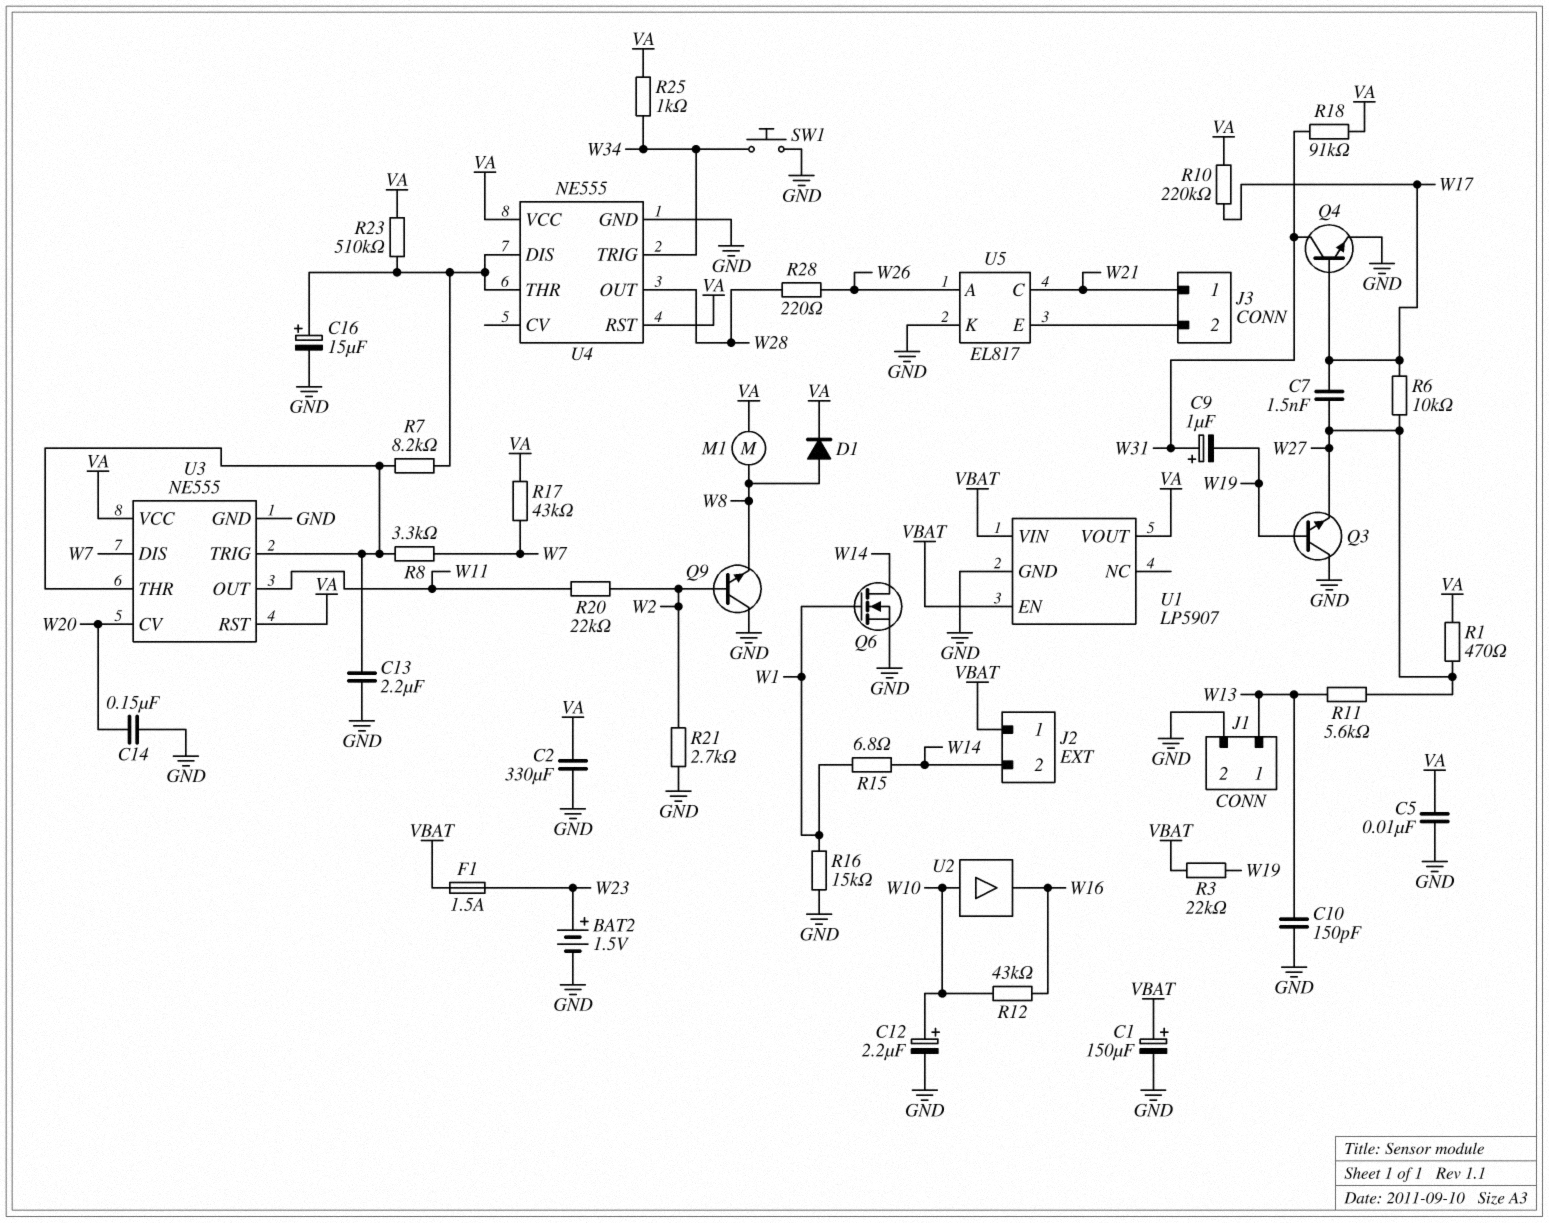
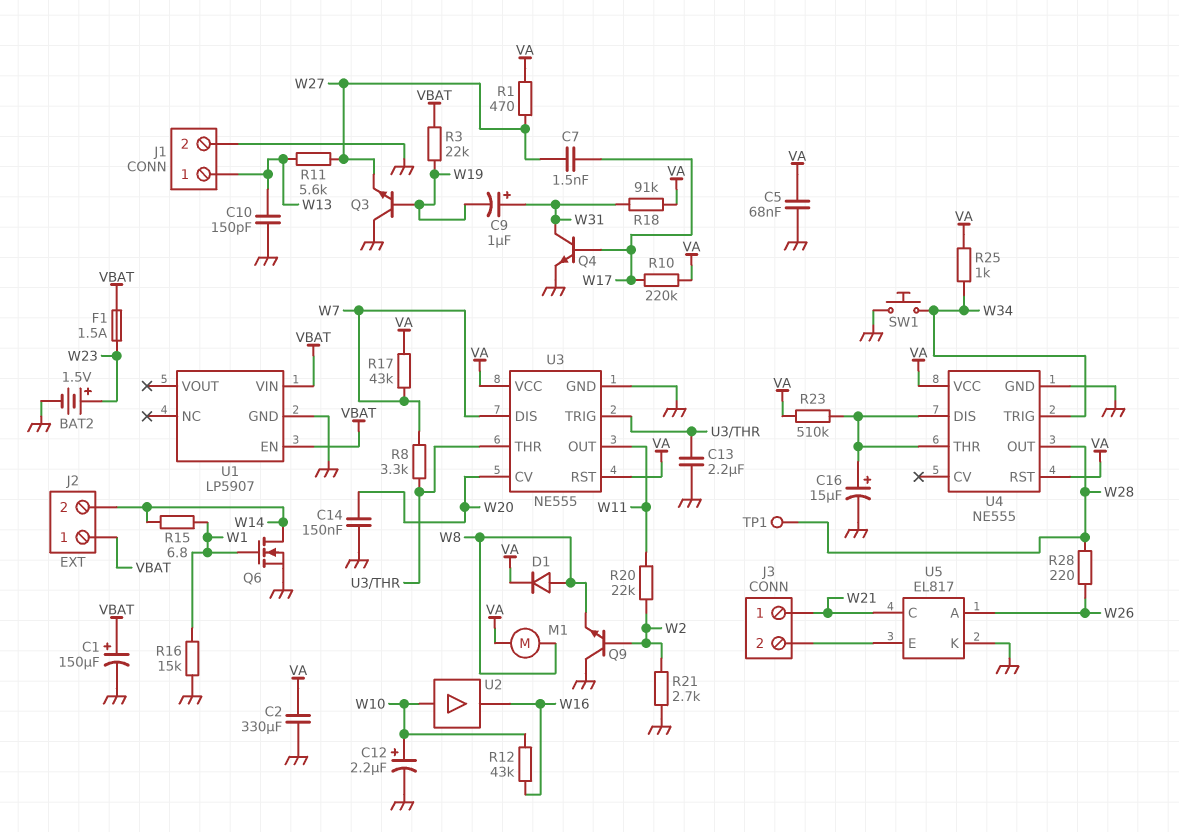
C5: 10nF (GND, VA) -> 68nF (GND, VA)
R6: 10k (W17, W27) -> none
R7: 8.2k (U3/THR, U4/DIS) -> none
TP1: none -> test point (W28)
U1 pin VOUT: VA -> none

